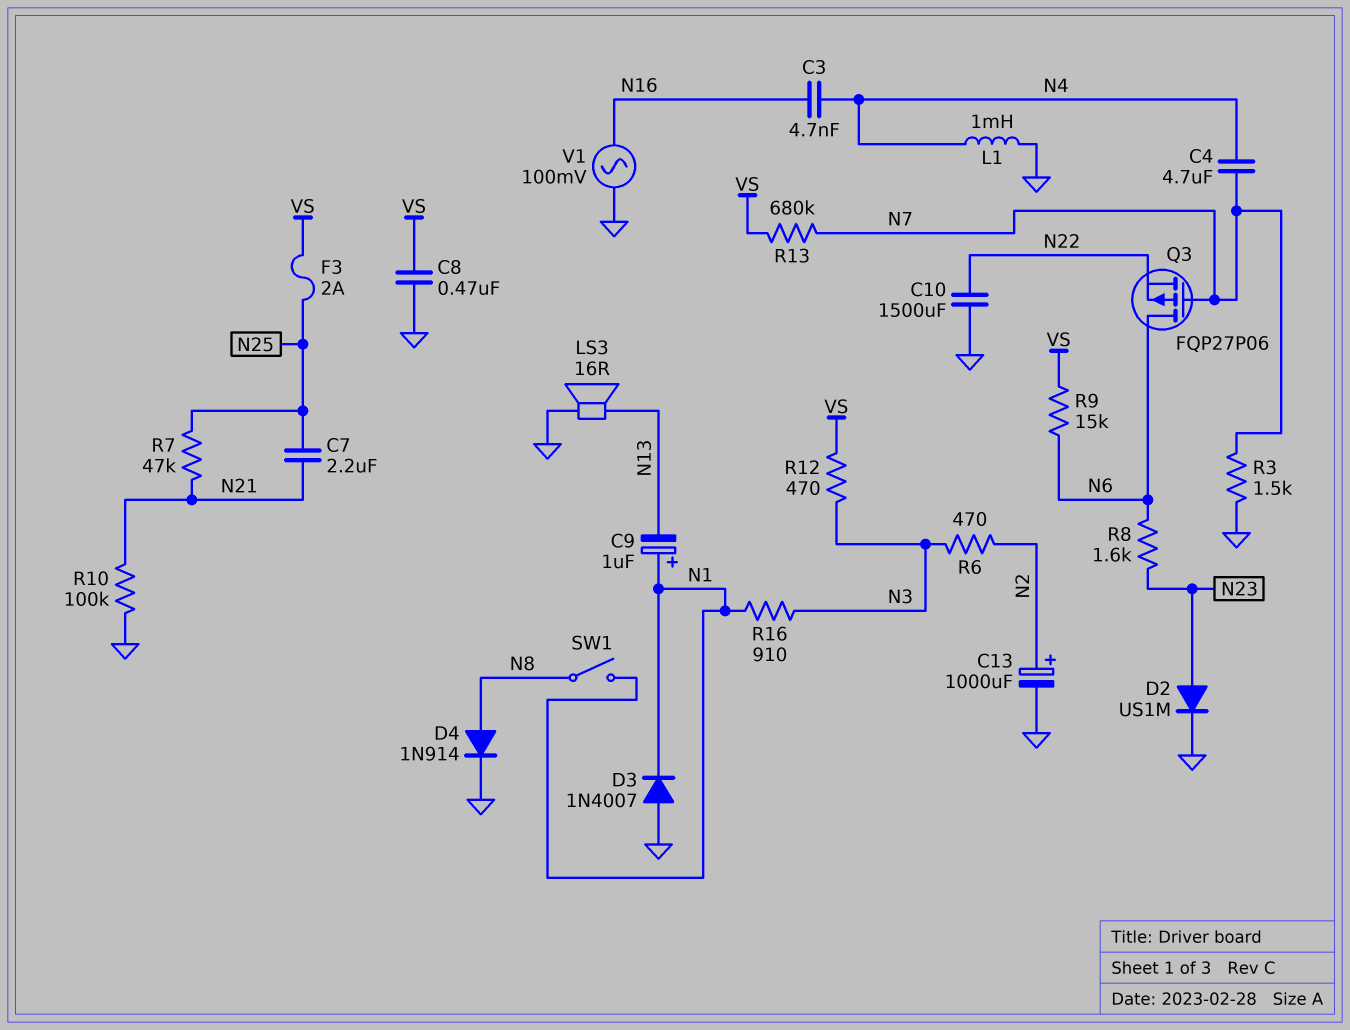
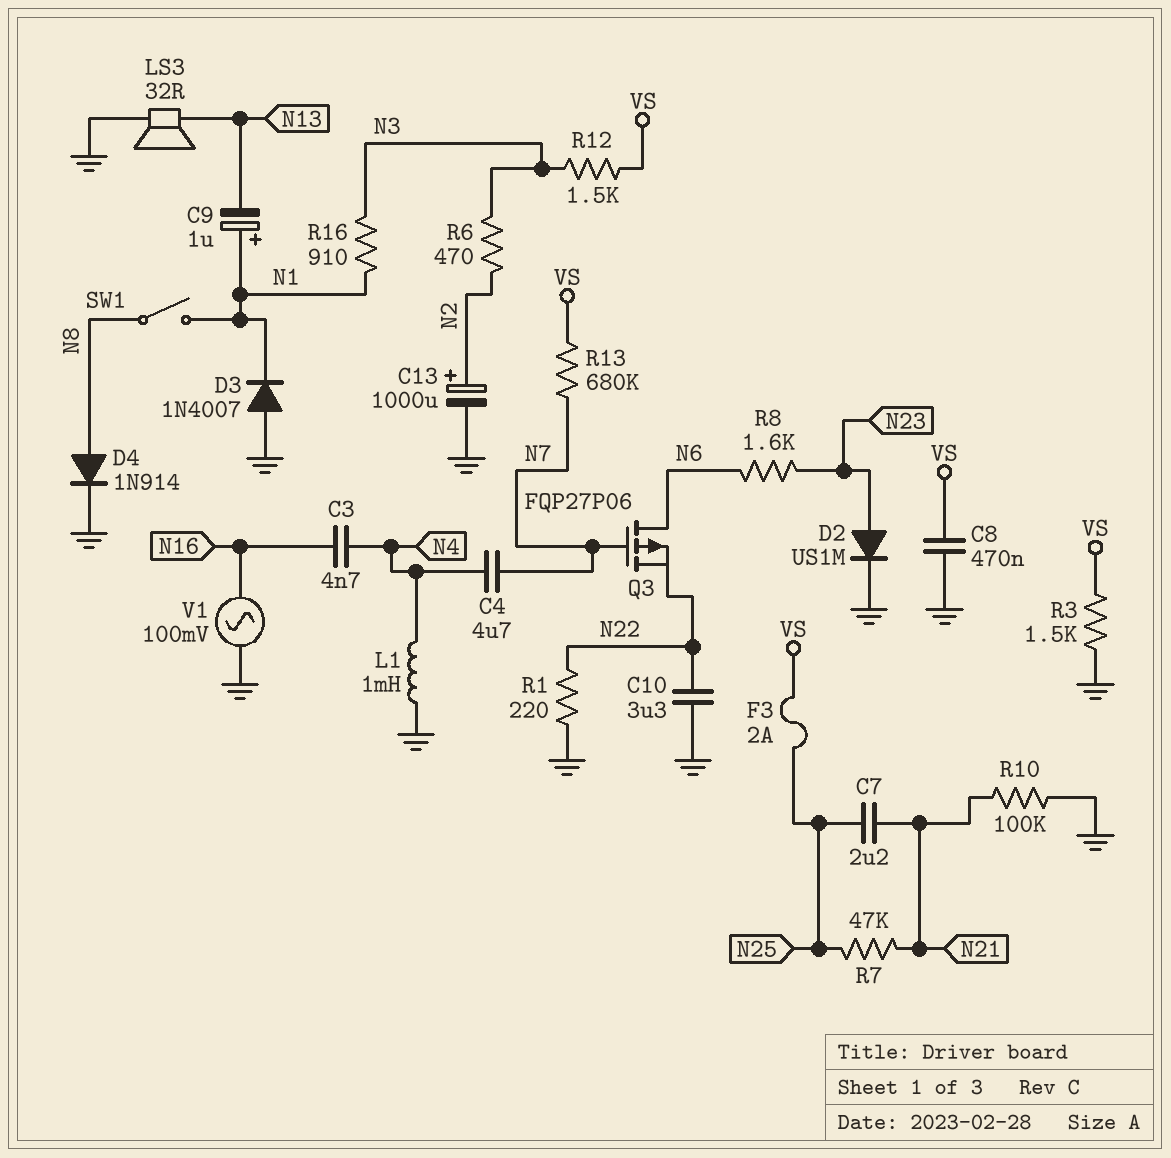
C10: 1500uF (GND, N22) -> 3.3uF (GND, N22)
LS3: speaker 16R (GND, N13) -> speaker 32R (GND, N13)
R1: none -> 220 (GND, N22)
R3: 1.5k (GND, N7) -> 1.5k (GND, VS)
R9: 15k (N6, VS) -> none
R12: 470 (N3, VS) -> 1.5k (N3, VS)

